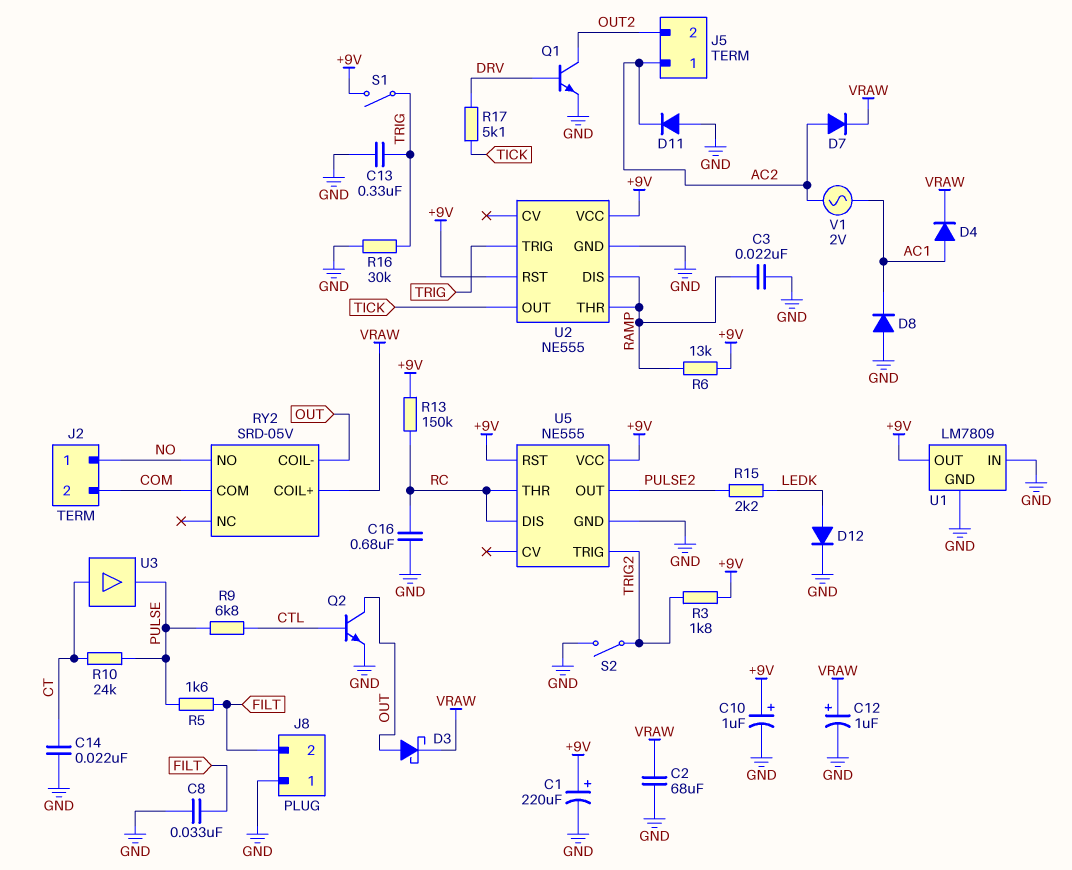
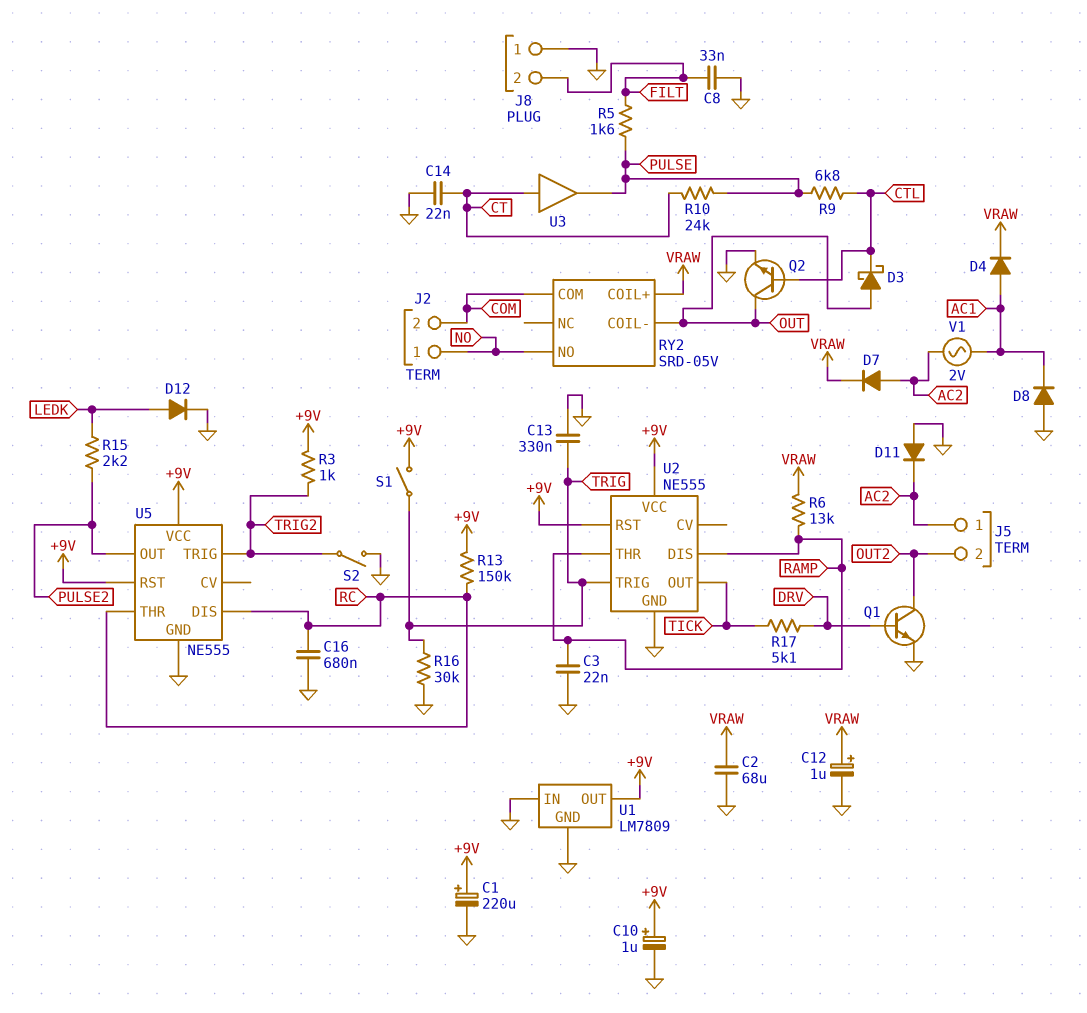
D3: schottky (A OUT, K VRAW) -> schottky (A OUT, K CTL)
R3: 1.8k (+9V, TRIG2) -> 1k (+9V, TRIG2)
R6: 13k (+9V, RAMP) -> 13k (RAMP, VRAW)

